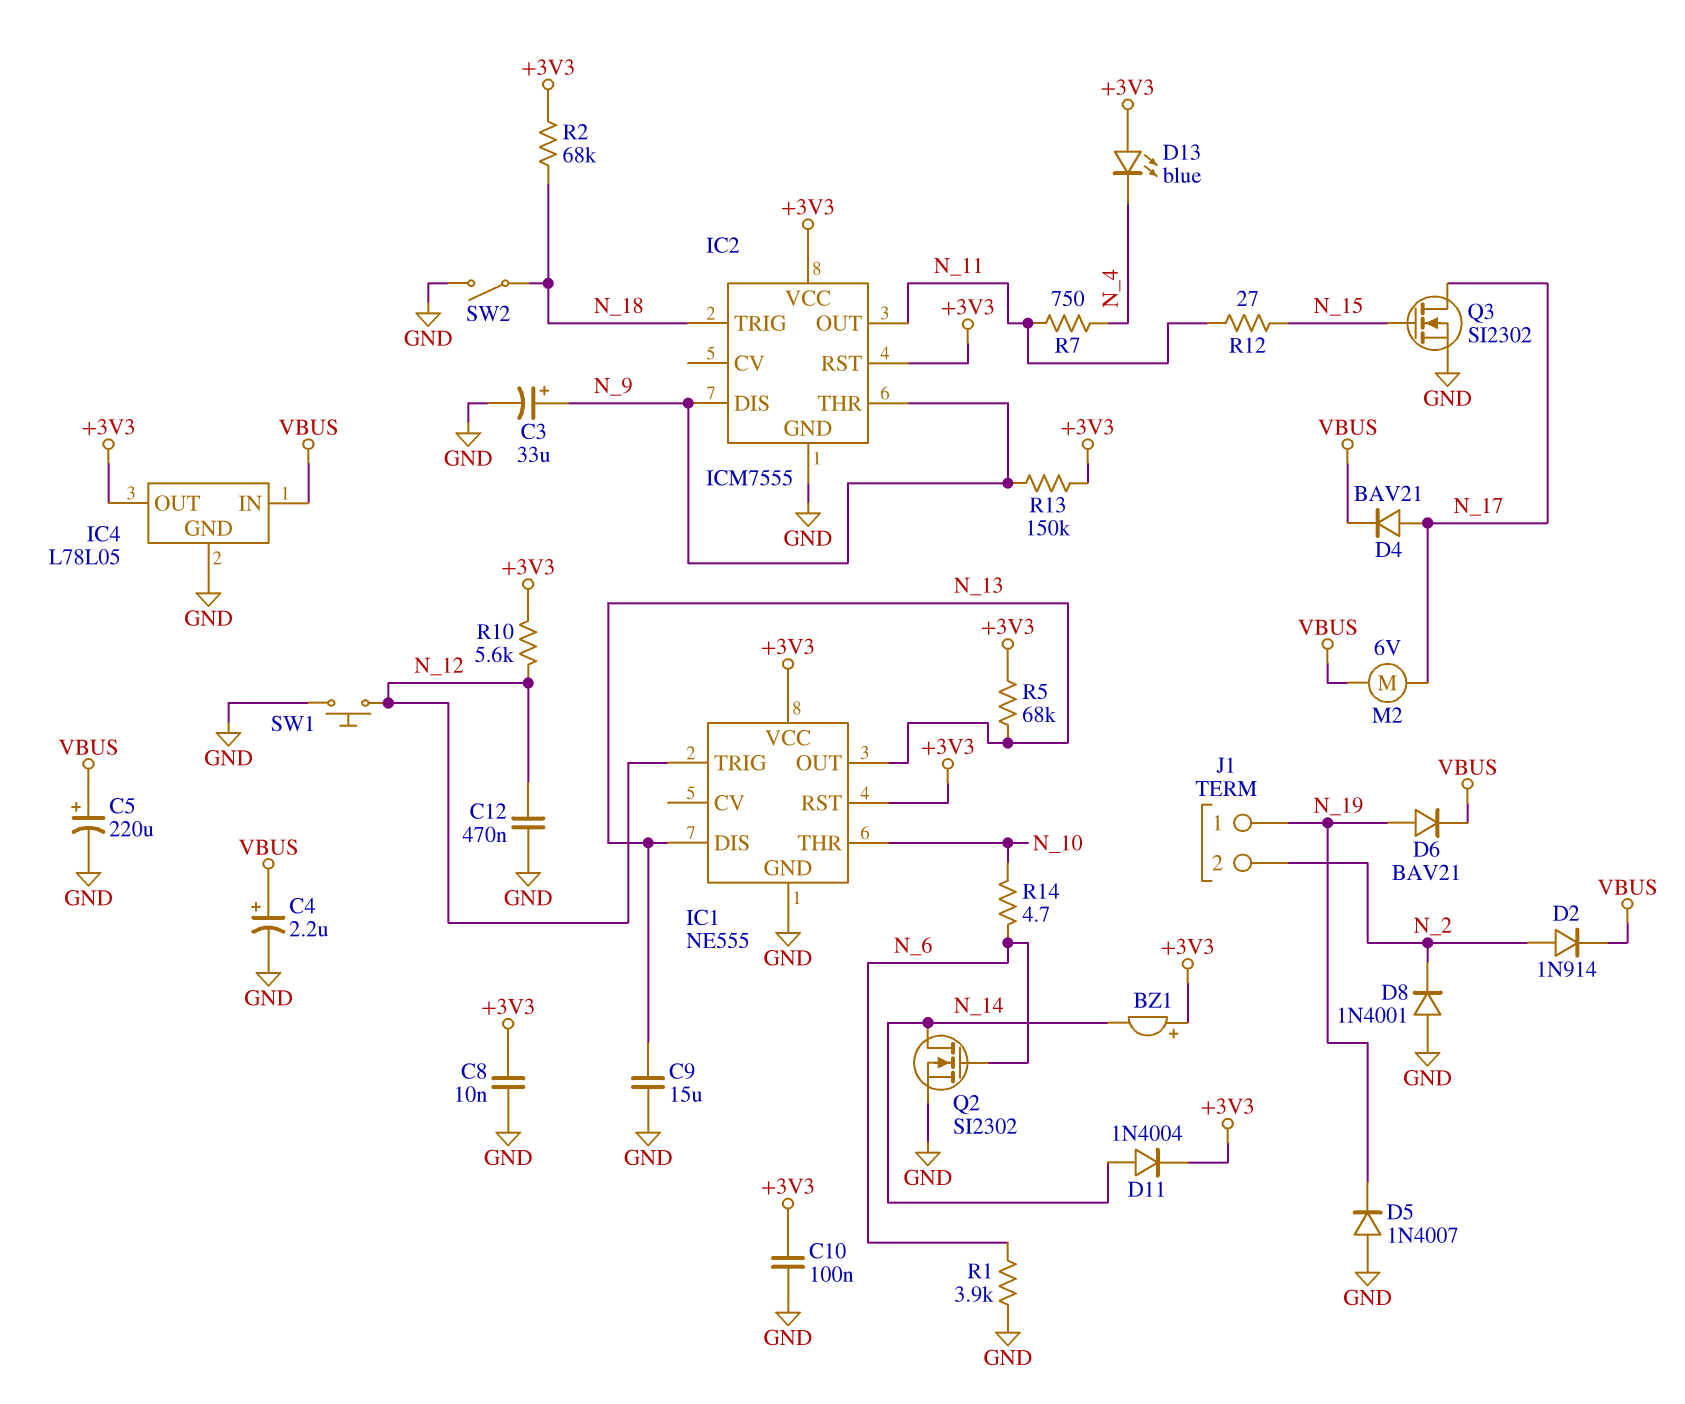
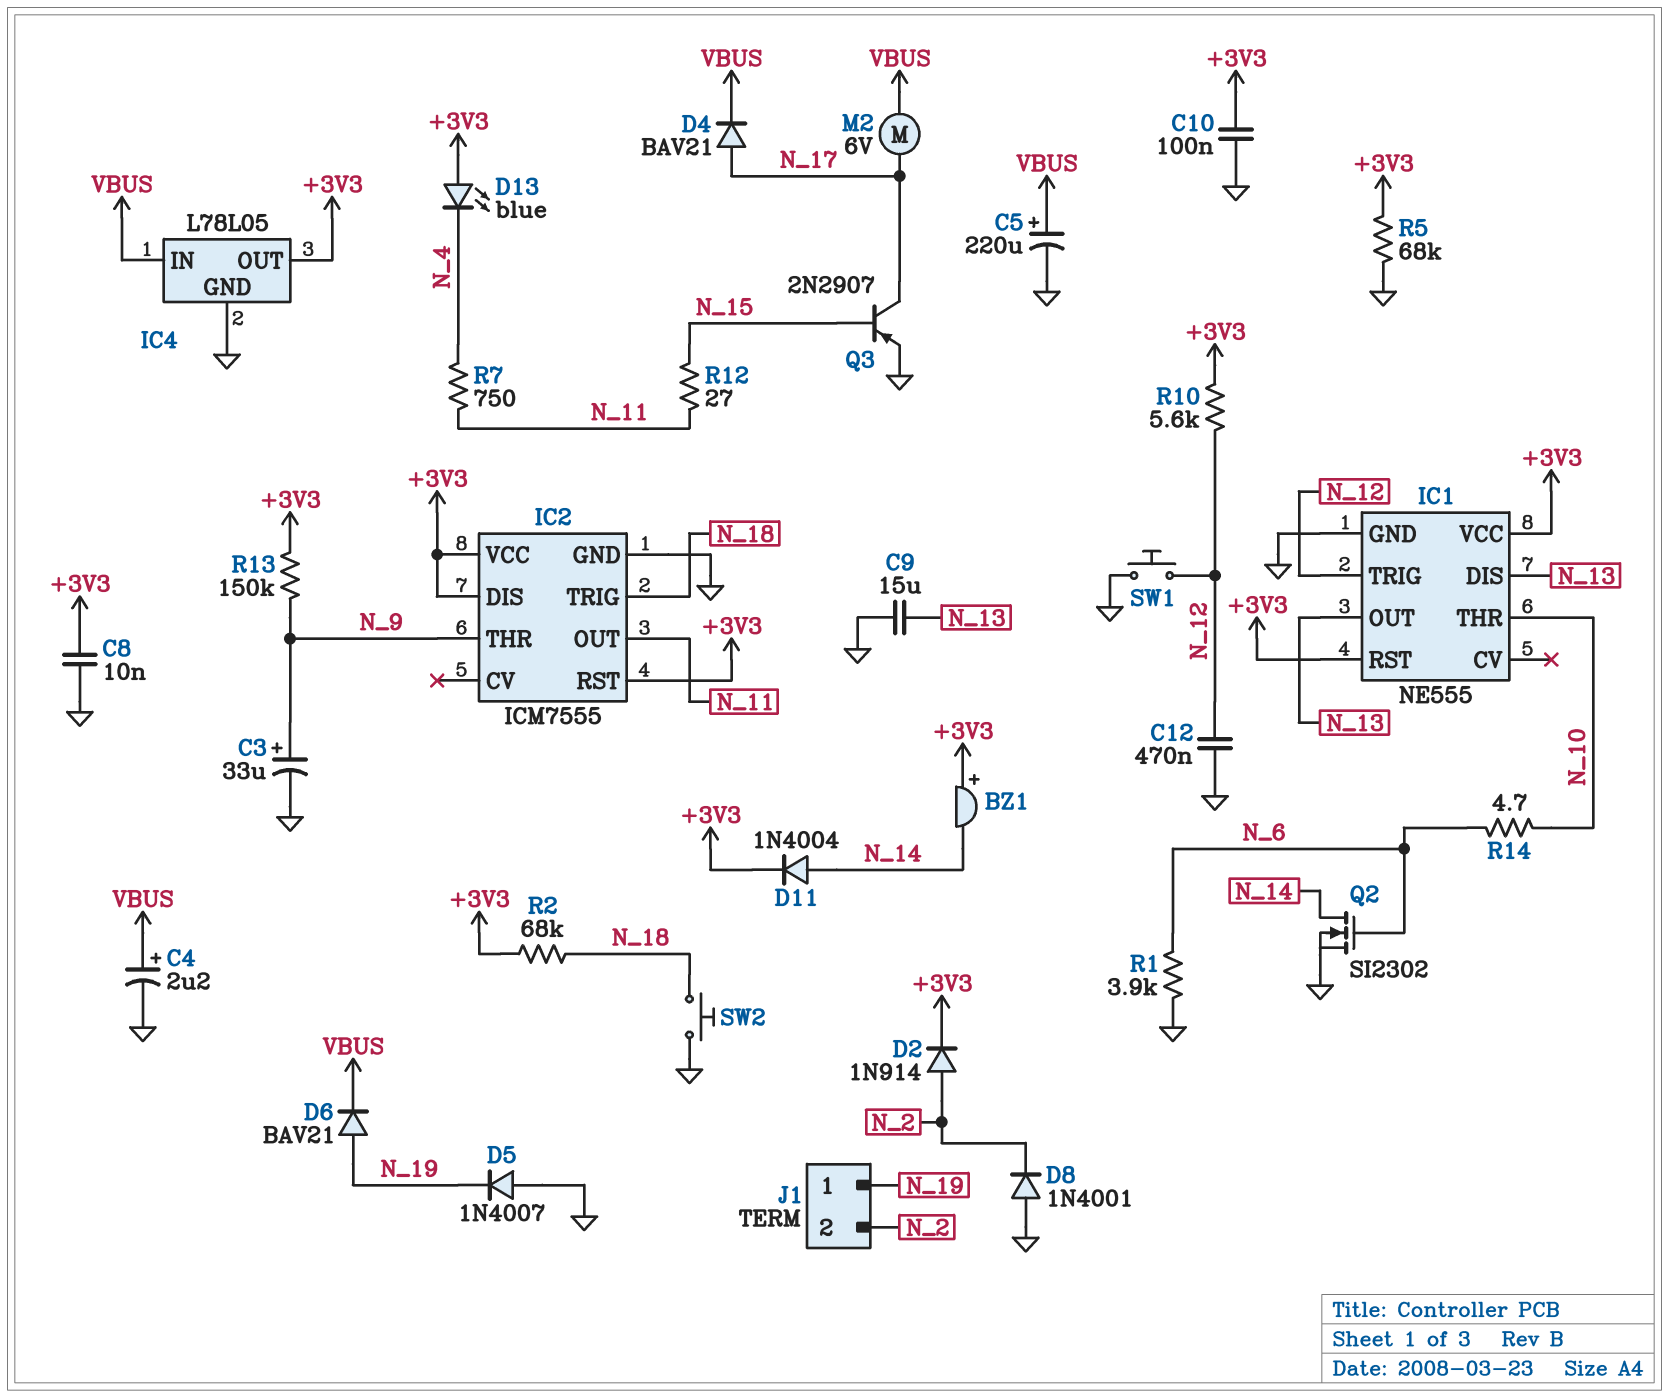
D2: diode 1N914 (A N_2, K VBUS) -> diode 1N914 (A N_2, K +3V3)
IC2 pin DIS: N_9 -> +3V3
Q3: NMOS SI2302 (G N_15, D N_17, S GND) -> PNP 2N2907 (B N_15, C N_17, E GND)
R5: 68k (+3V3, N_13) -> 68k (+3V3, GND)
SW2: switch (GND, N_18) -> button (GND, N_18)

